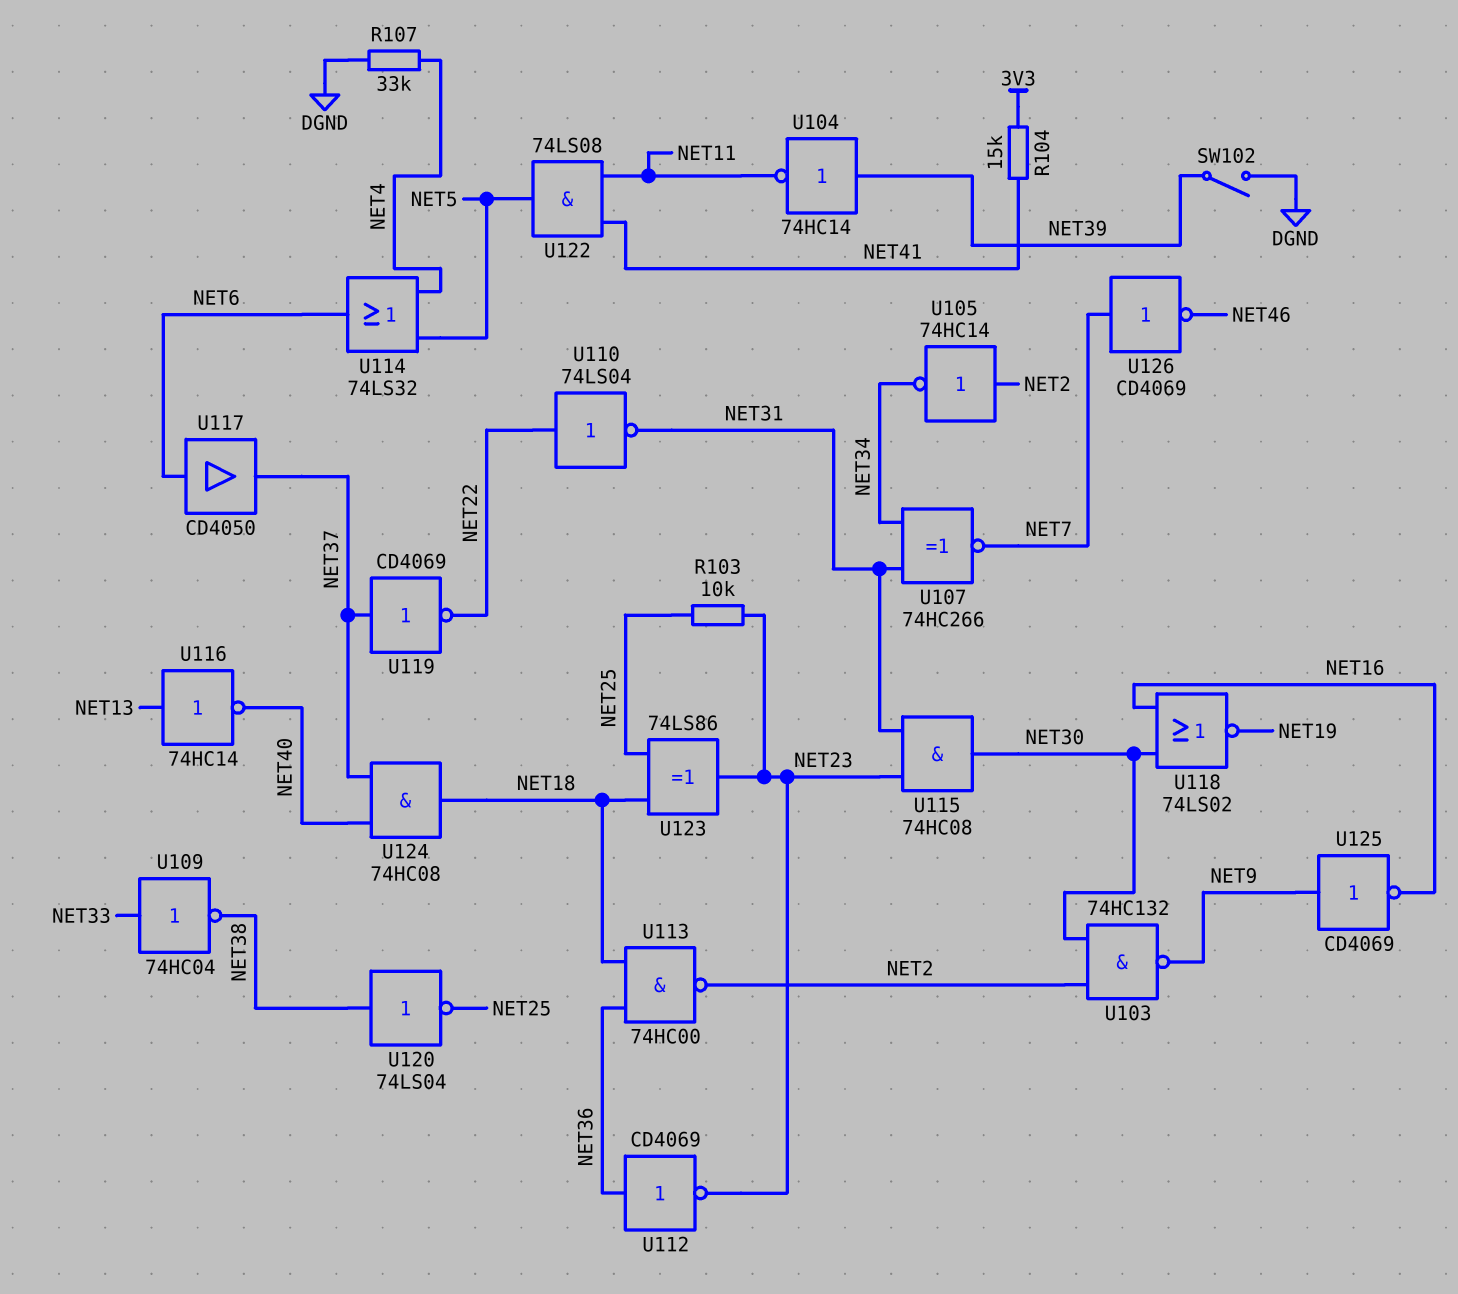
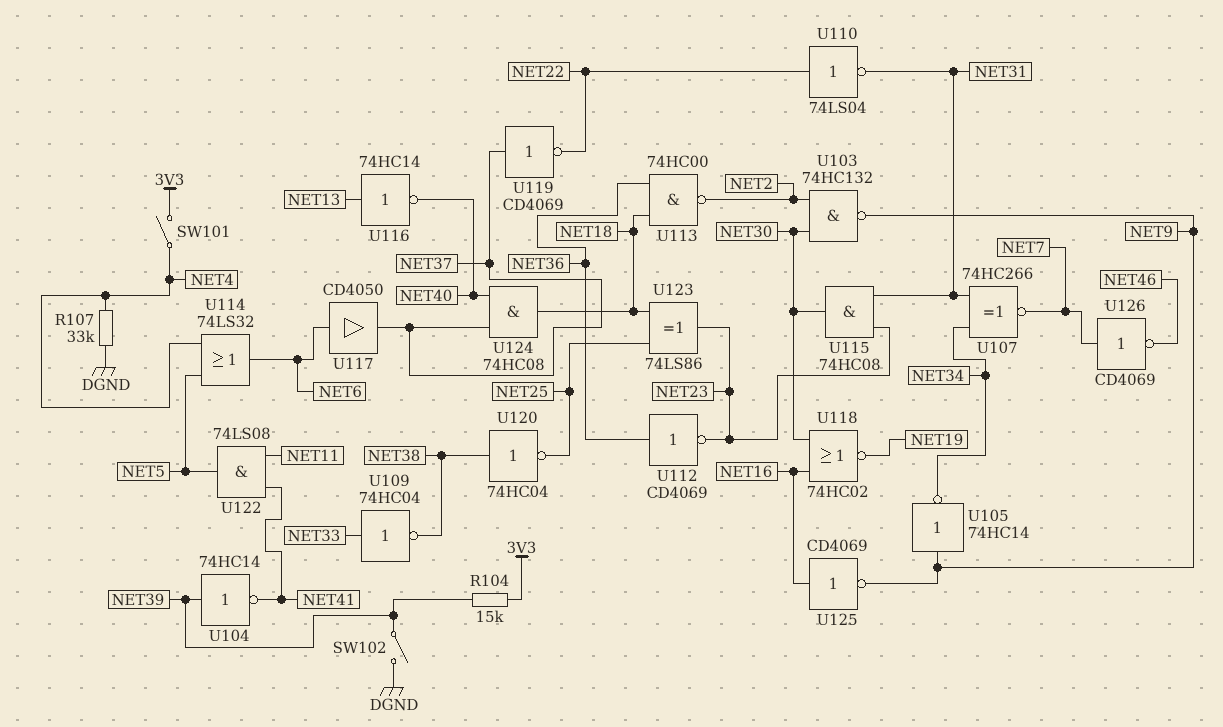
R103: 10k (NET23, NET25) -> none
R104: 15k (3V3, NET41) -> 15k (3V3, NET39)
SW101: none -> switch (3V3, NET4)
U104: NOT 74HC14 (in NET39, out NET11) -> NOT 74HC14 (in NET39, out NET41)
U105: NOT 74HC14 (in NET2, out NET34) -> NOT 74HC14 (in NET9, out NET34)
U118: NOR 74LS02 (in NET16, in NET30, out NET19) -> NOR 74HC02 (in NET16, in NET30, out NET19)
U120: NOT 74LS04 (in NET38, out NET25) -> NOT 74HC04 (in NET38, out NET25)
U125: NOT CD4069 (in NET9, out NET16) -> NOT CD4069 (in NET16, out NET9)

